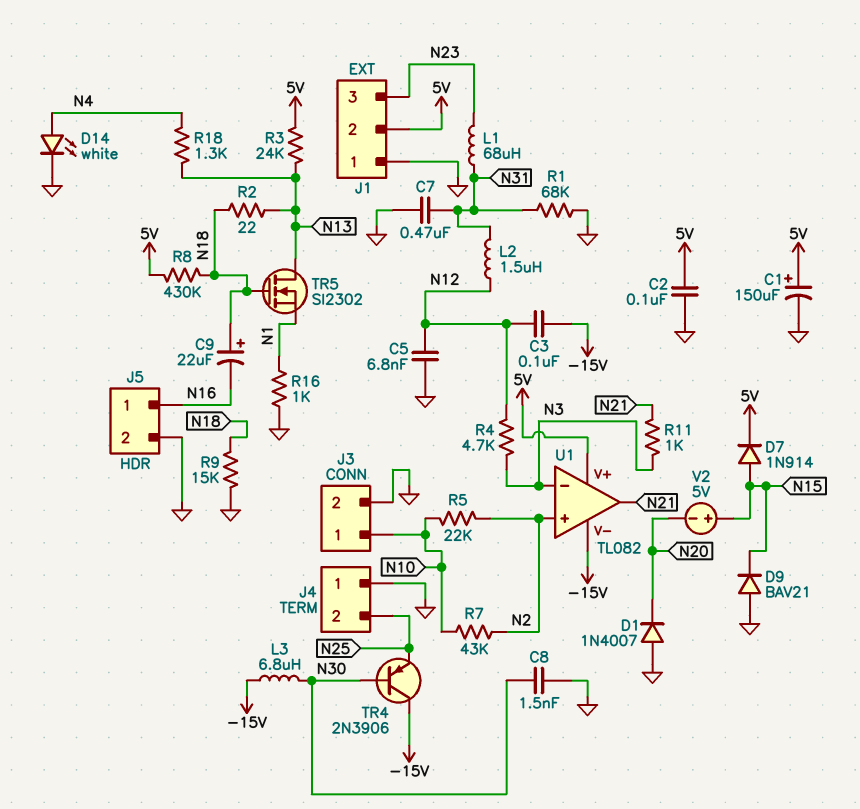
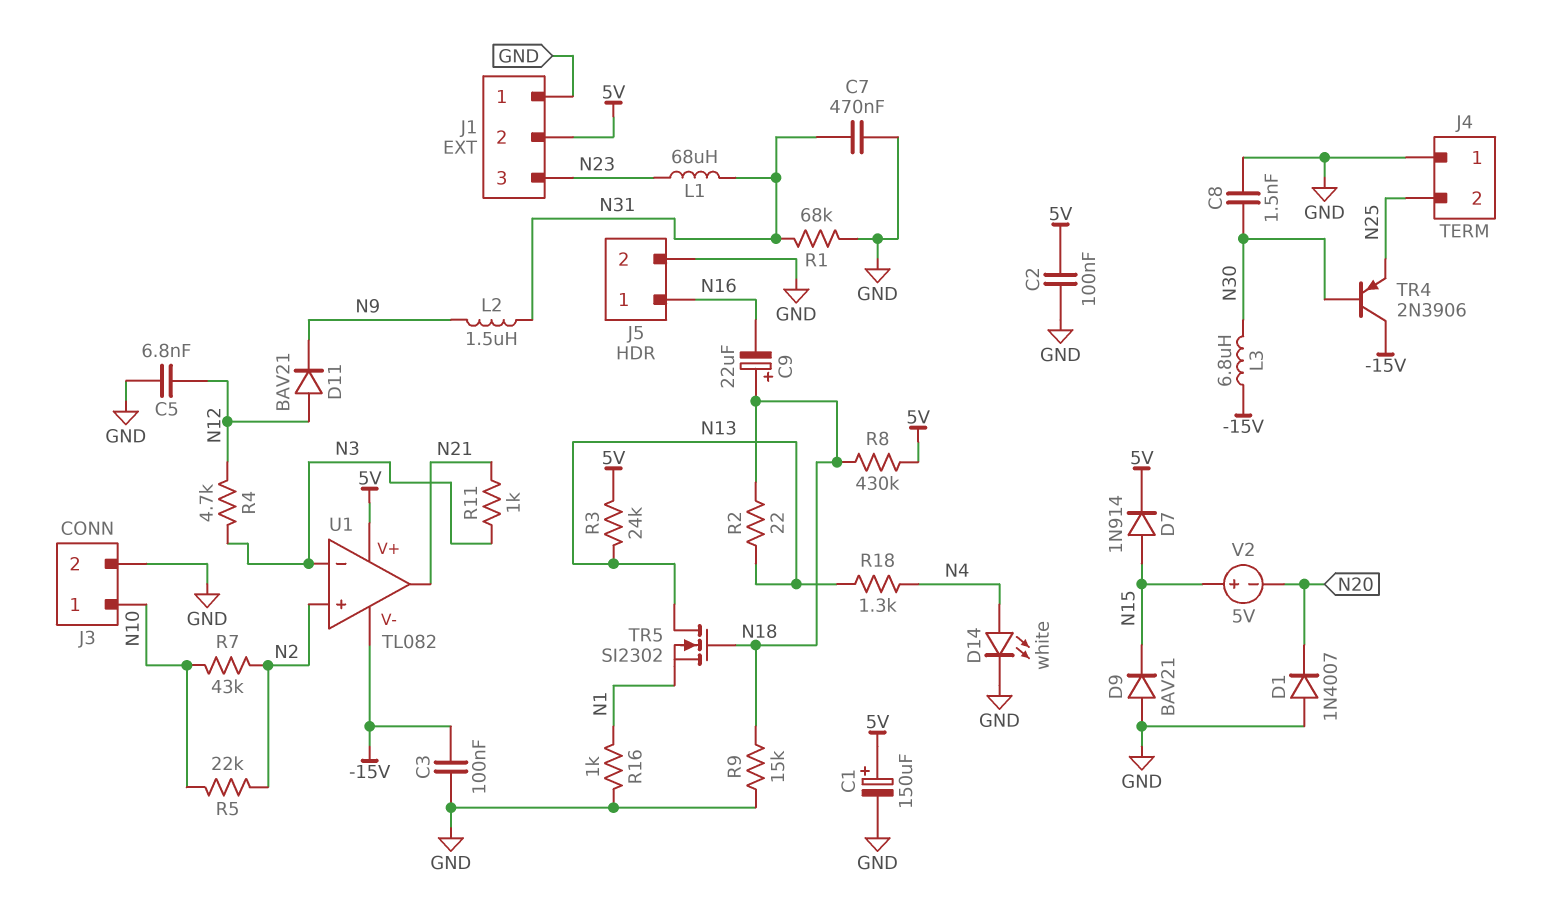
C3: 100nF (-15V, N12) -> 100nF (-15V, GND)
D11: none -> diode BAV21 (A N12, K N9)
L2: 1.5uH (N12, N31) -> 1.5uH (N9, N31)

